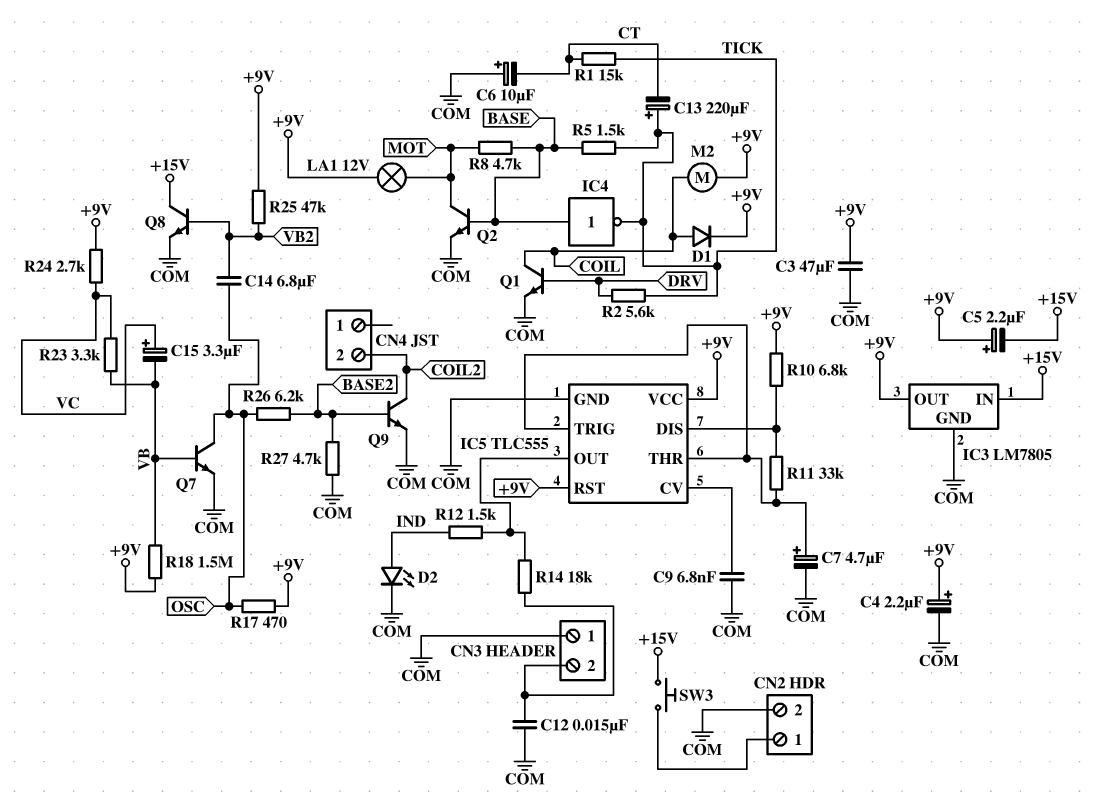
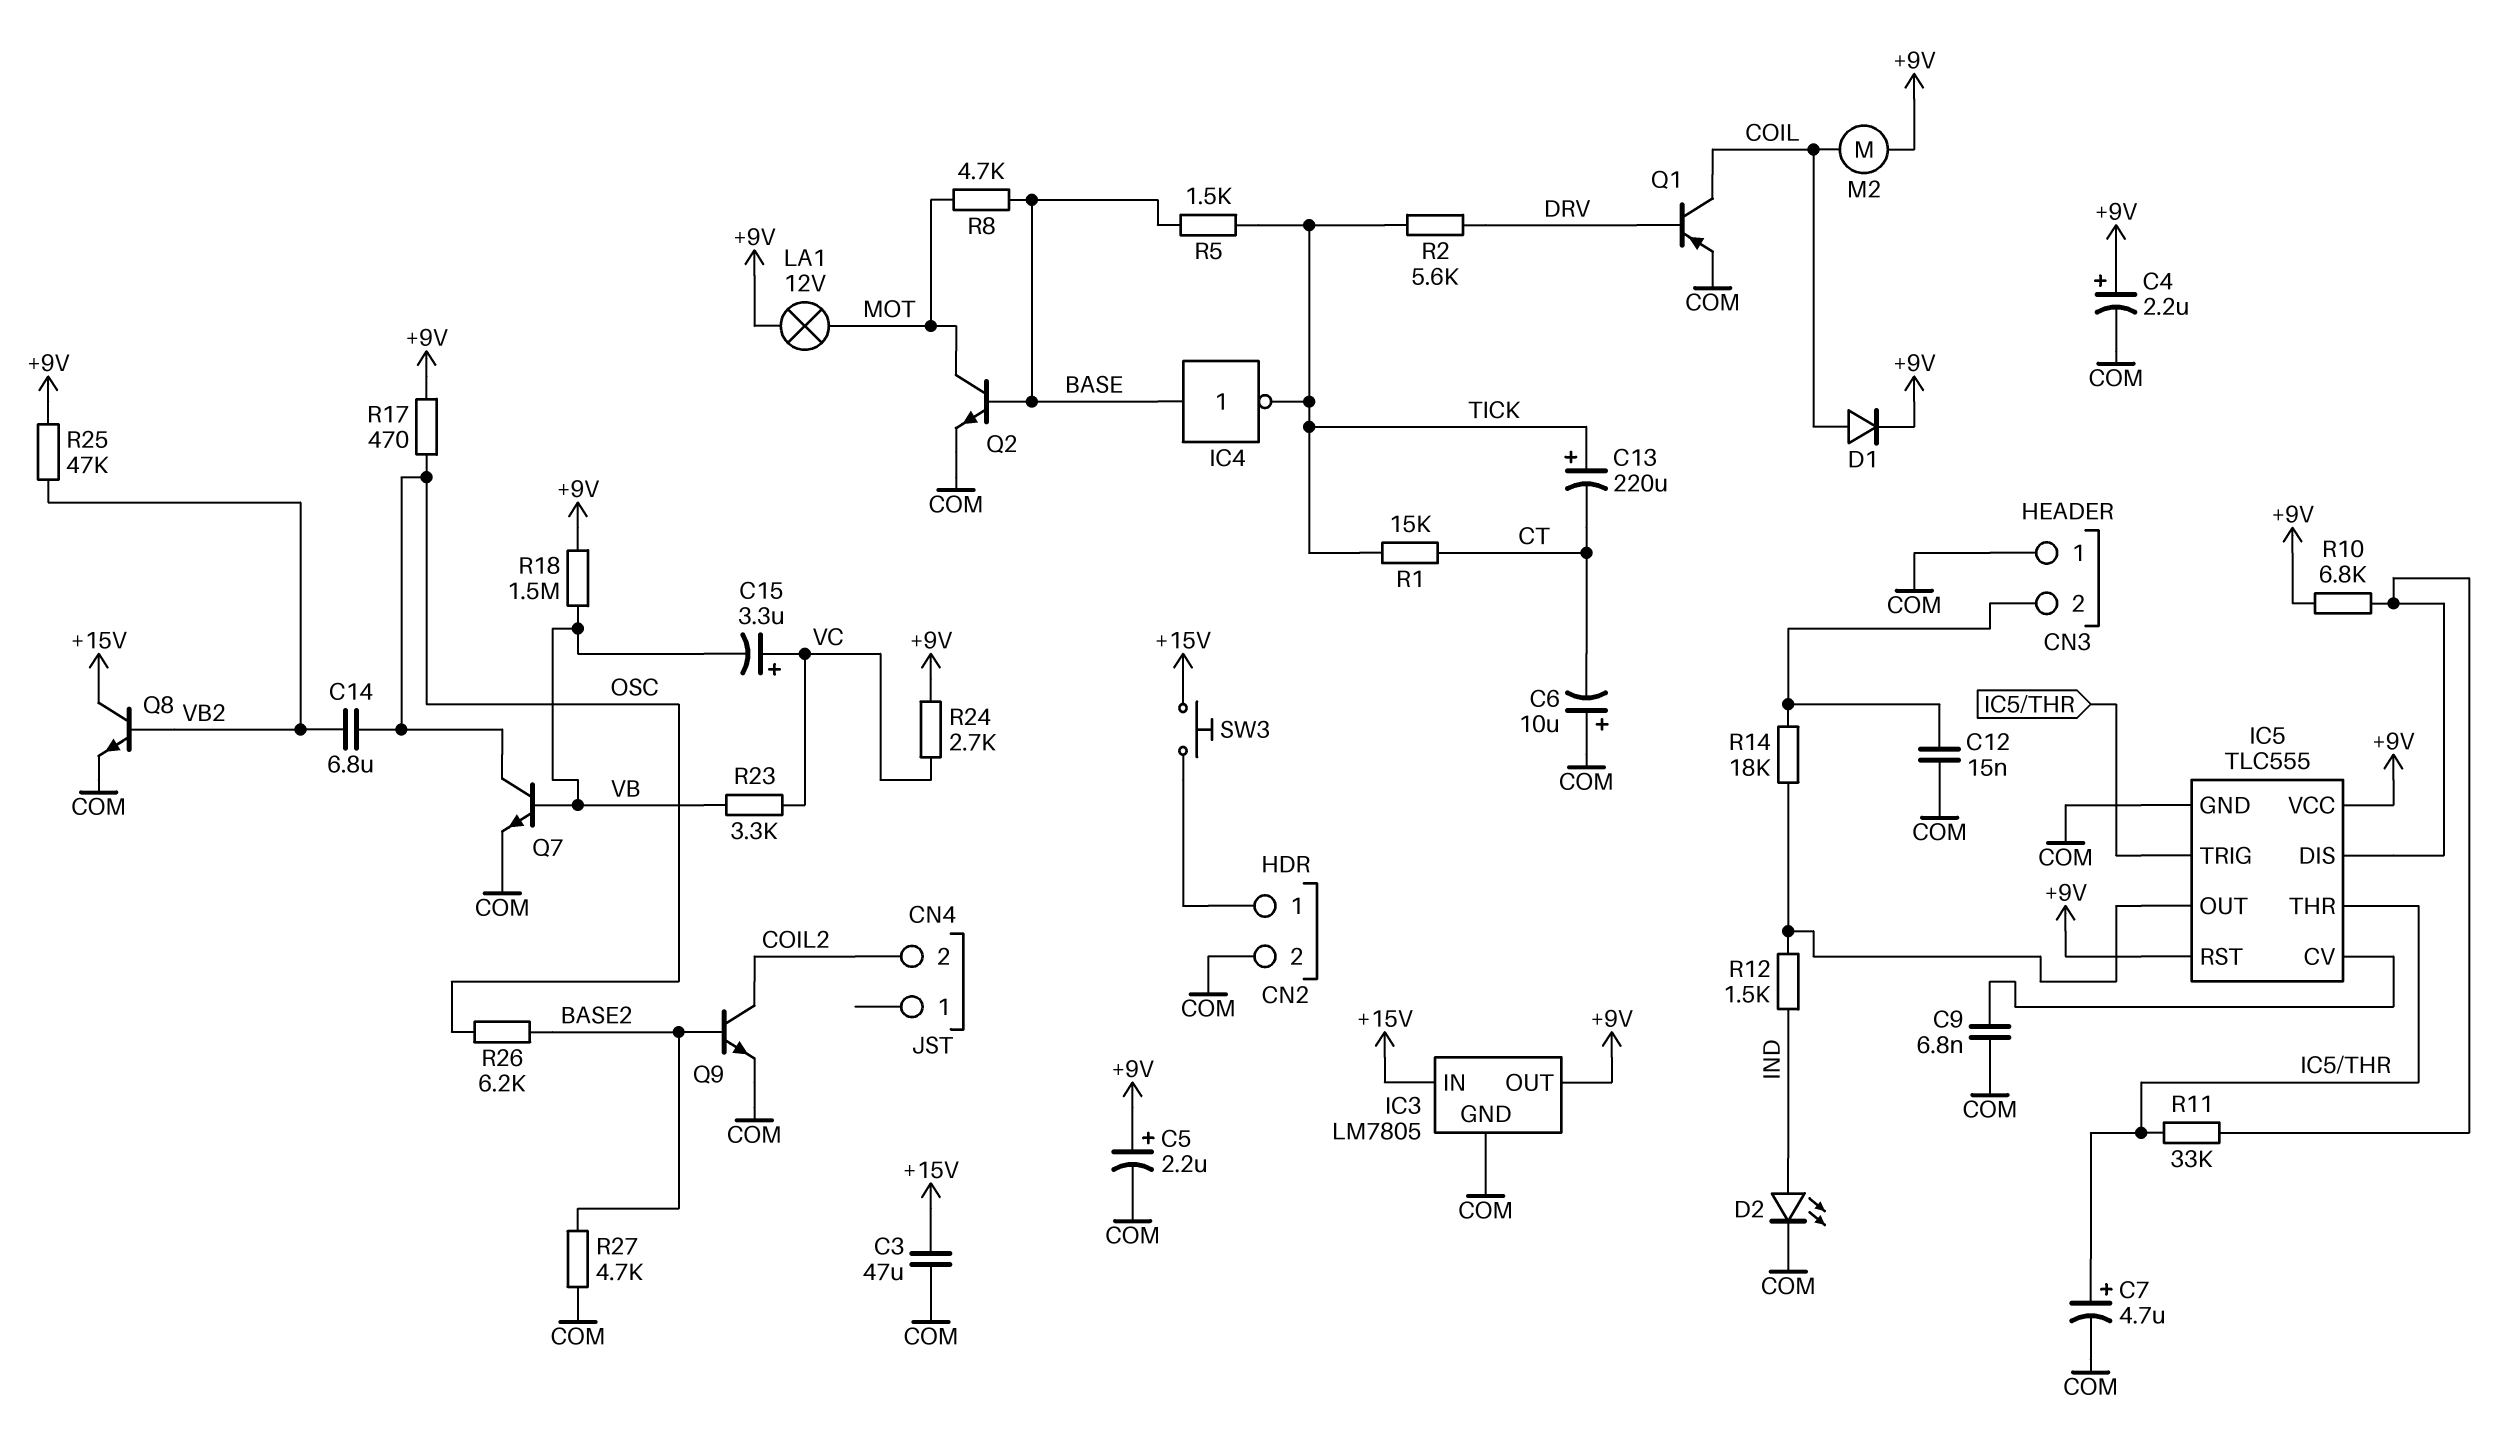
C3: 47uF (+9V, COM) -> 47uF (+15V, COM)
C5: 2.2uF (plus +9V, minus +15V) -> 2.2uF (plus +9V, minus COM)
Q1: NPN (B DRV, C COIL, E COM) -> PNP (B DRV, C COIL, E COM)

